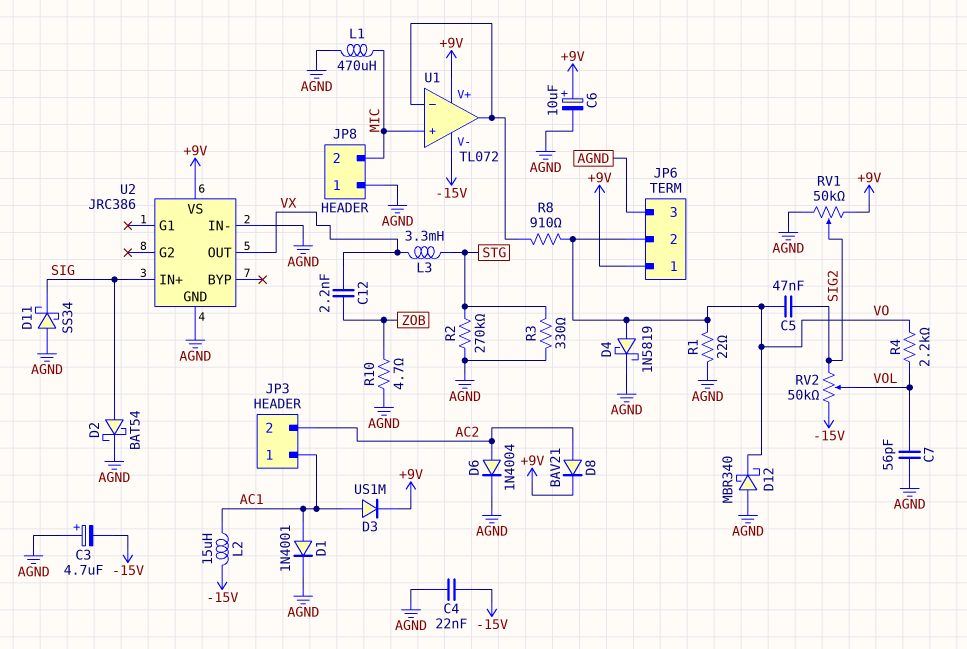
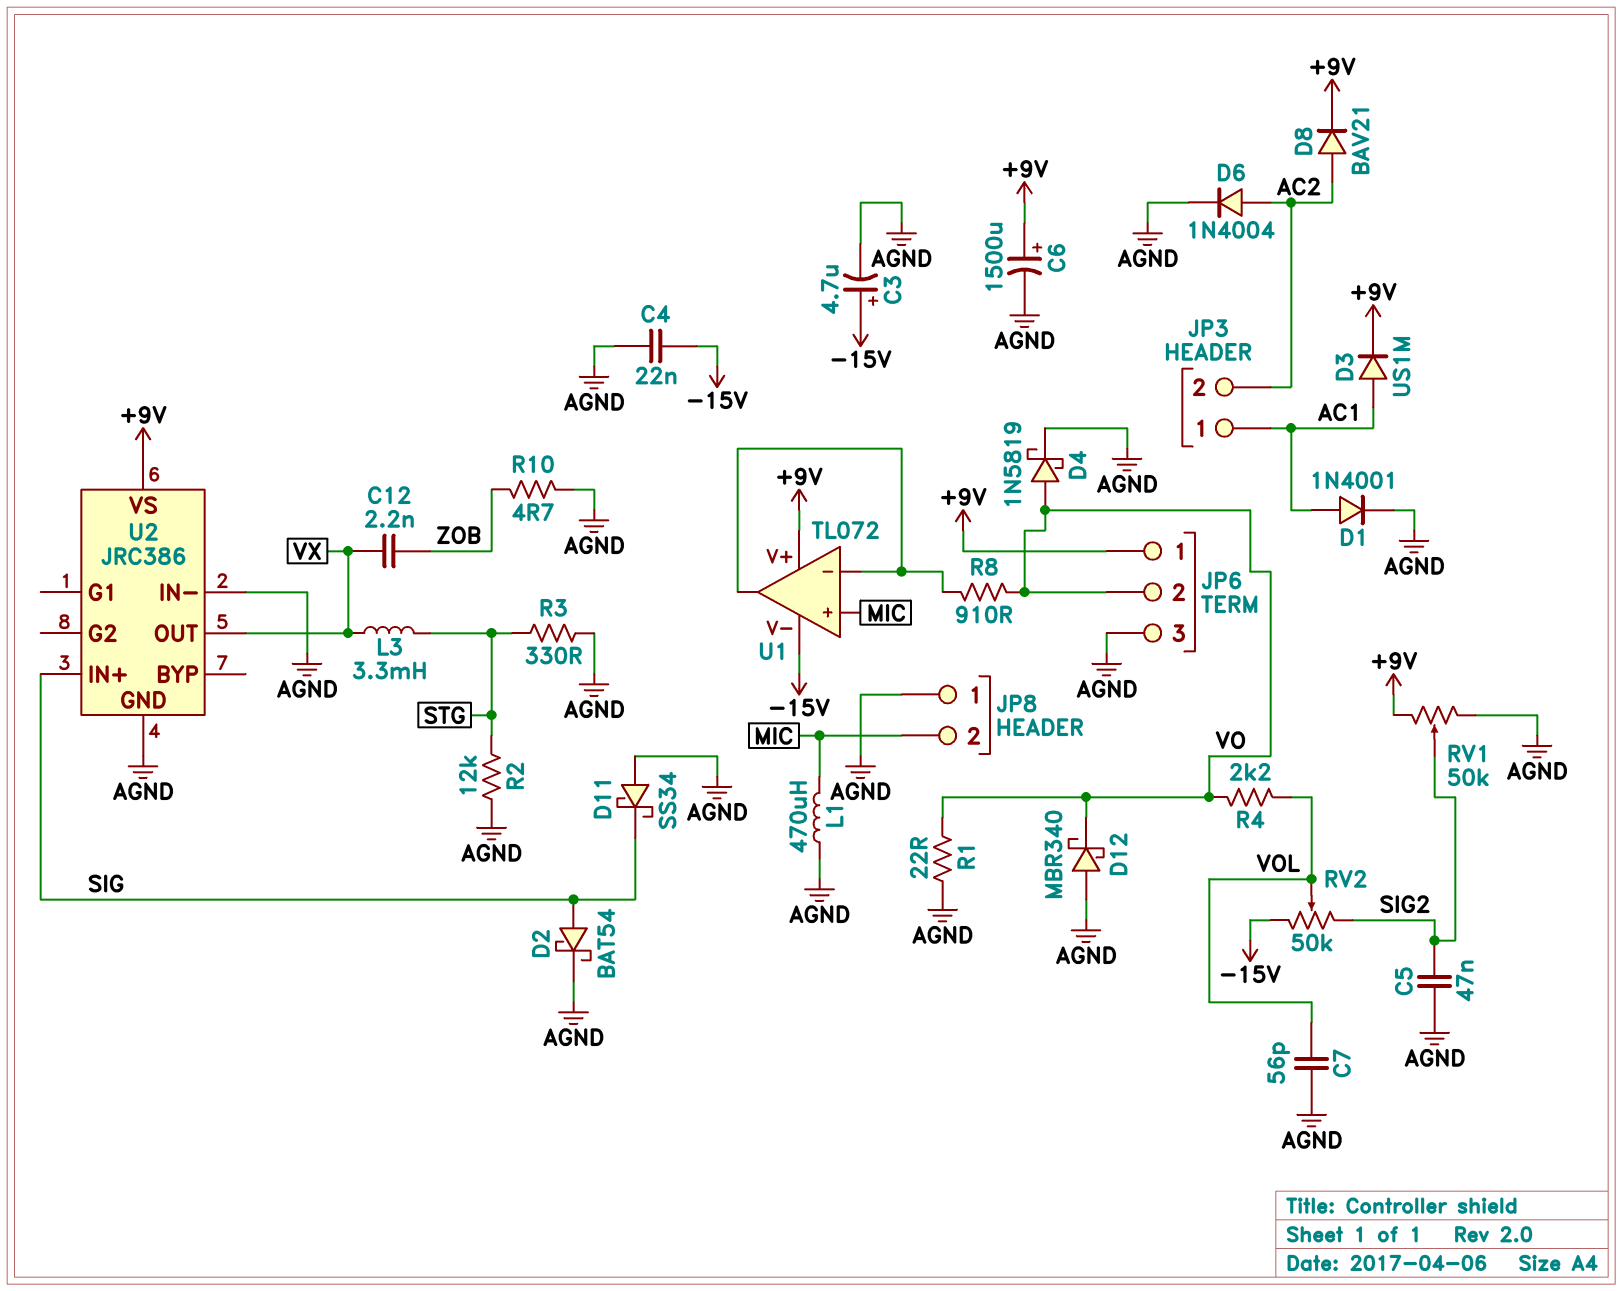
C3: 4.7uF (plus AGND, minus -15V) -> 4.7uF (plus -15V, minus AGND)
C5: 47nF (SIG2, VO) -> 47nF (AGND, SIG2)
C6: 10uF (plus +9V, minus AGND) -> 1500uF (plus +9V, minus AGND)
L2: 15uH (-15V, AC1) -> none
R2: 270k (AGND, STG) -> 12k (AGND, STG)

